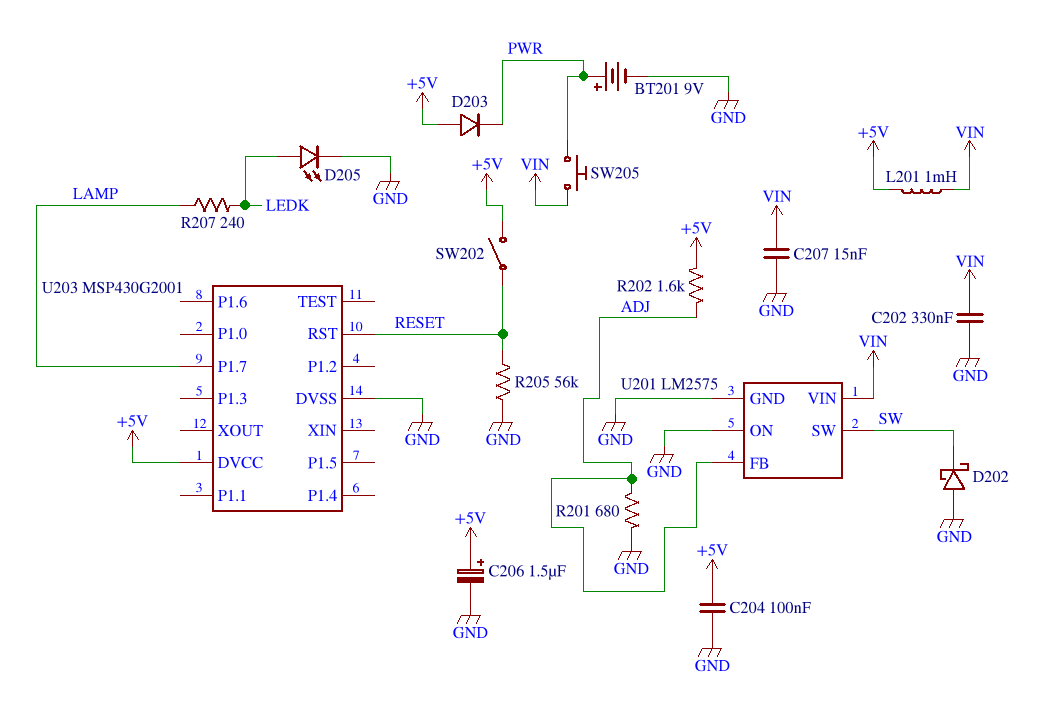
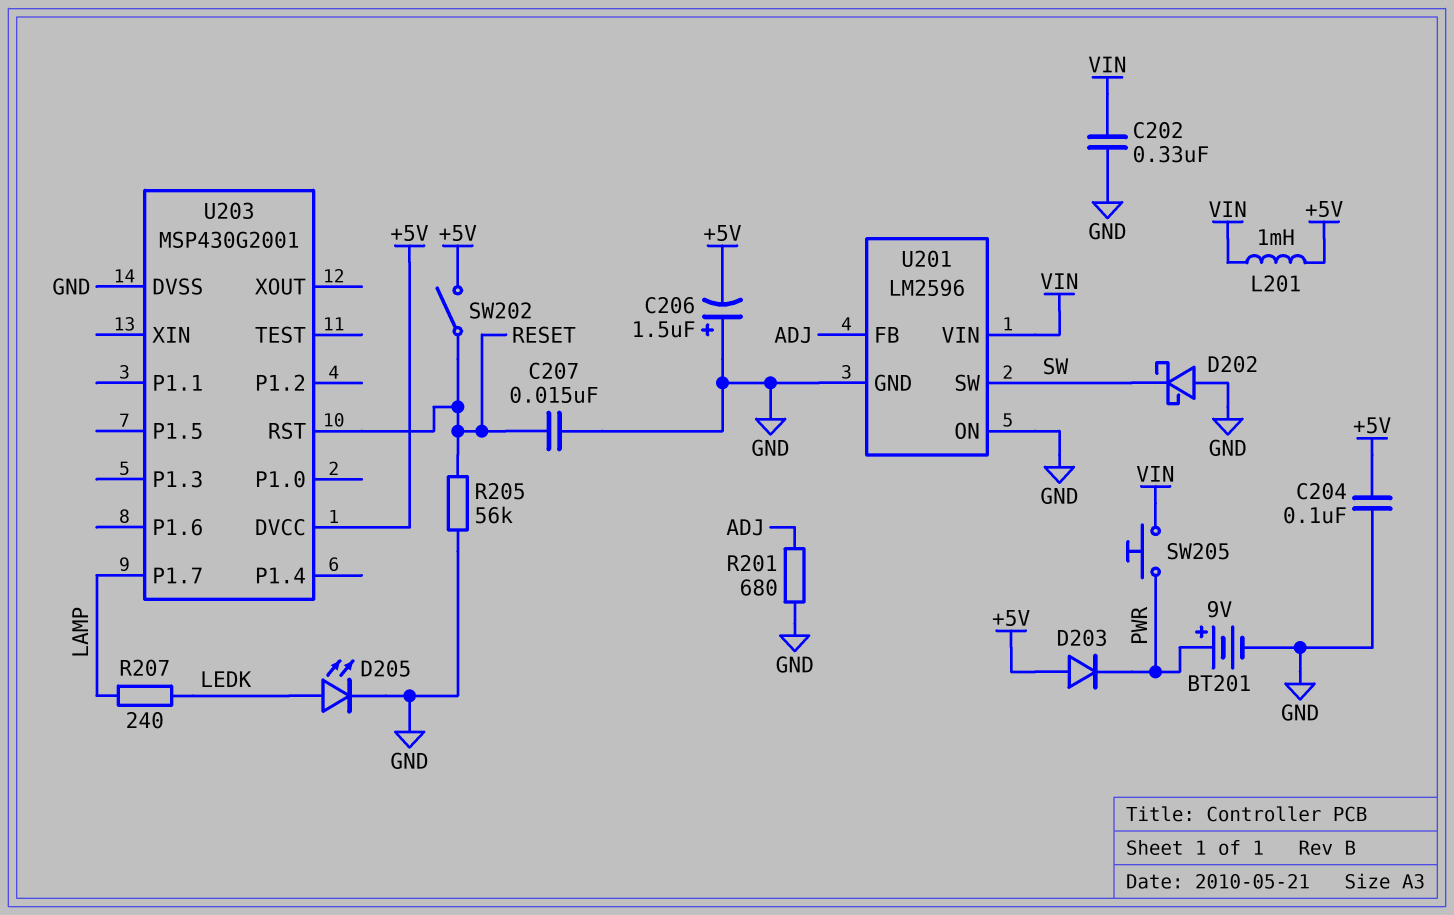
C206: 1.5uF (plus +5V, minus GND) -> 1.5uF (plus GND, minus +5V)
C207: 15nF (GND, VIN) -> 15nF (GND, RESET)
R202: 1.6k (+5V, ADJ) -> none
U201: LM2575 -> LM2596

